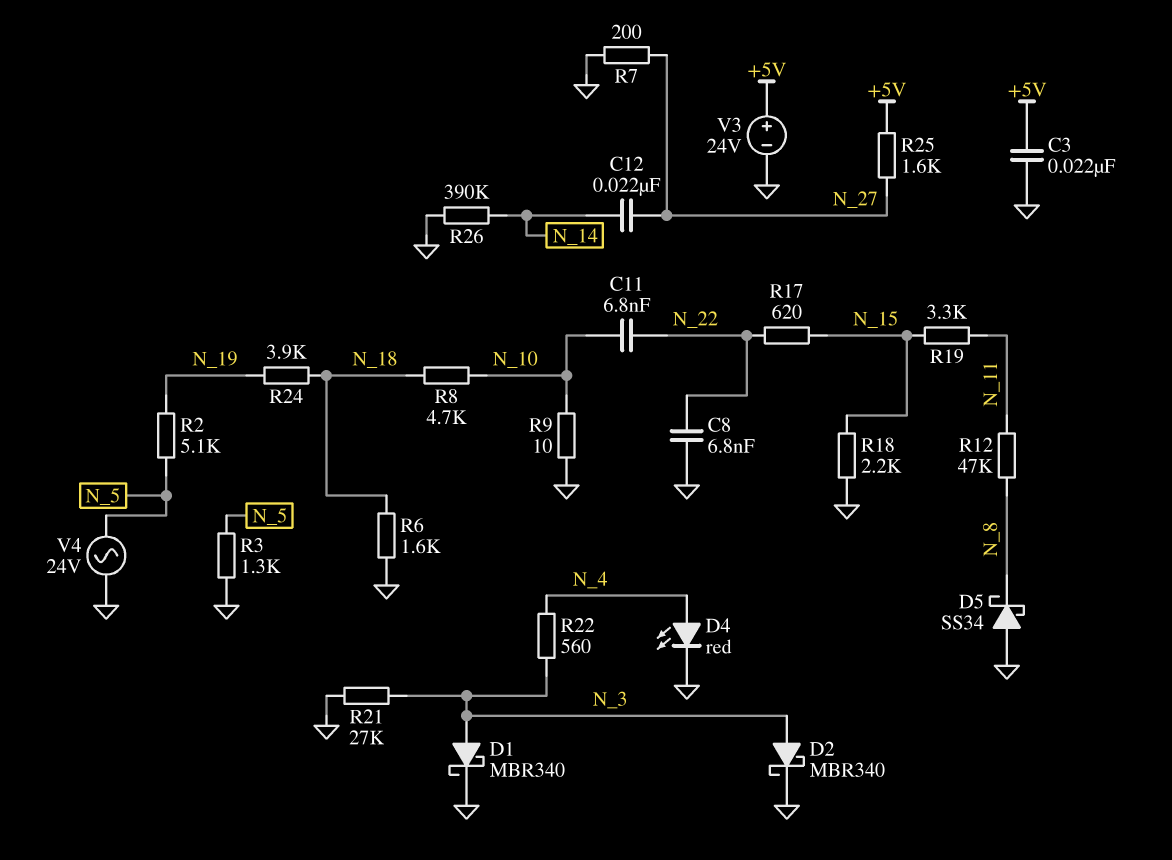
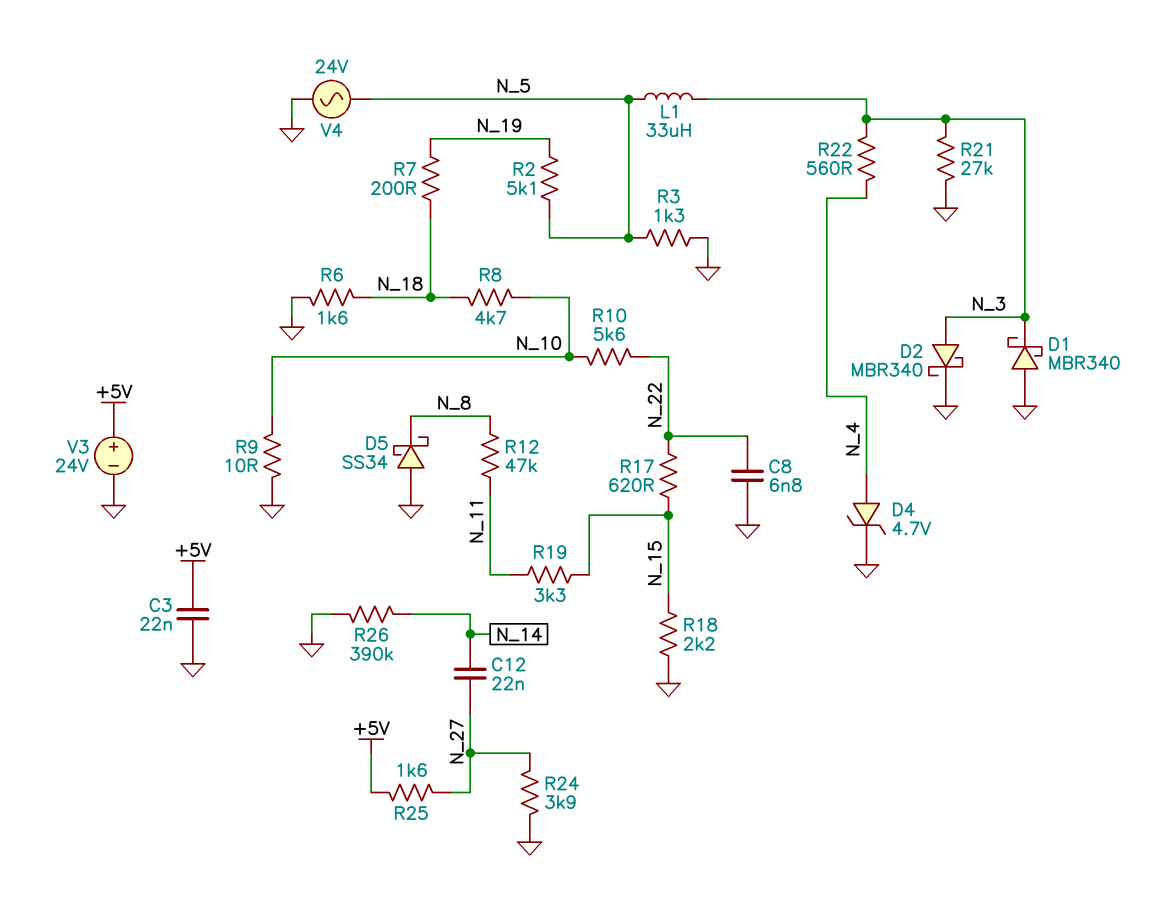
C11: 6.8nF (N_10, N_22) -> none
D1: schottky MBR340 (A N_3, K GND) -> schottky MBR340 (A GND, K N_3)
D4: LED red (A N_4, K GND) -> zener 4.7V (A N_4, K GND)
L1: none -> 33uH (N_3, N_5)
R7: 200 (GND, N_27) -> 200 (N_18, N_19)
R10: none -> 5.6k (N_10, N_22)
R24: 3.9k (N_18, N_19) -> 3.9k (GND, N_27)

